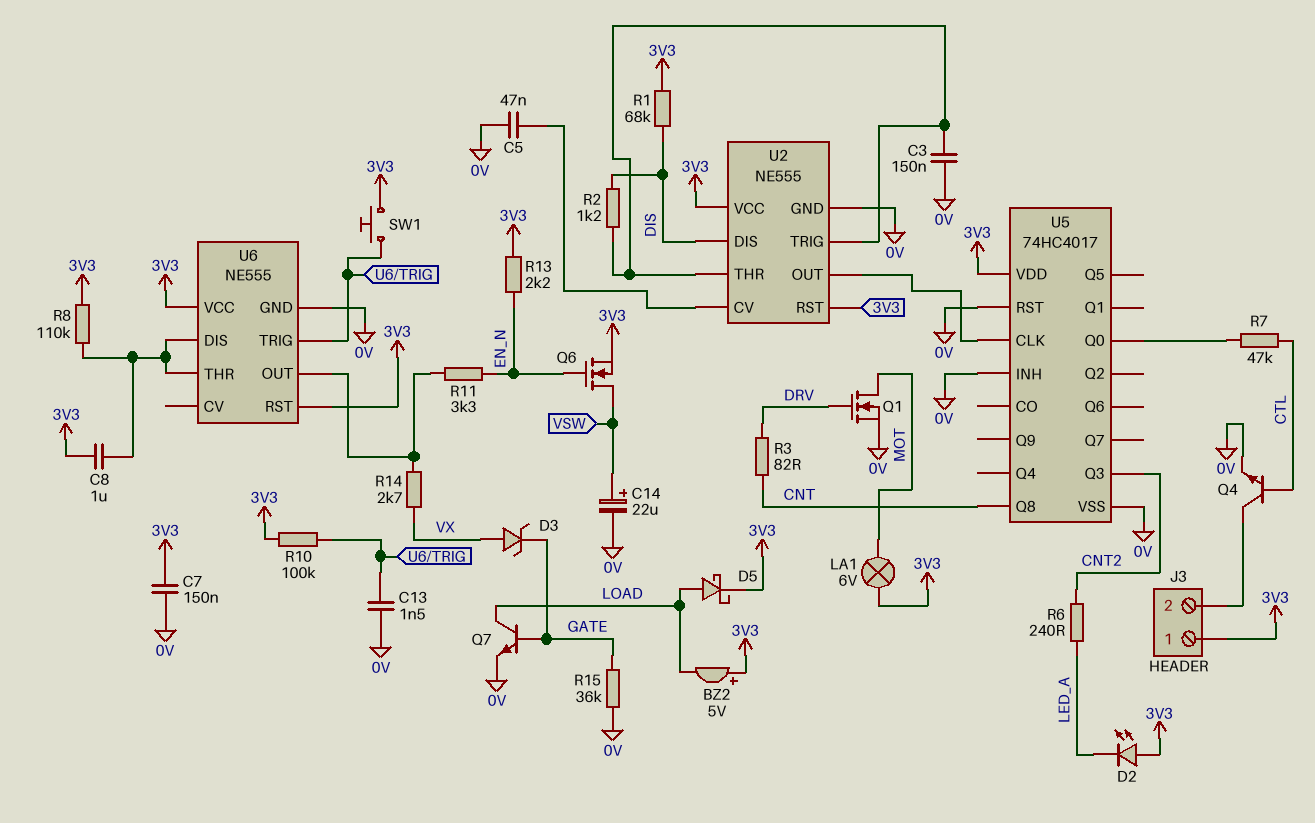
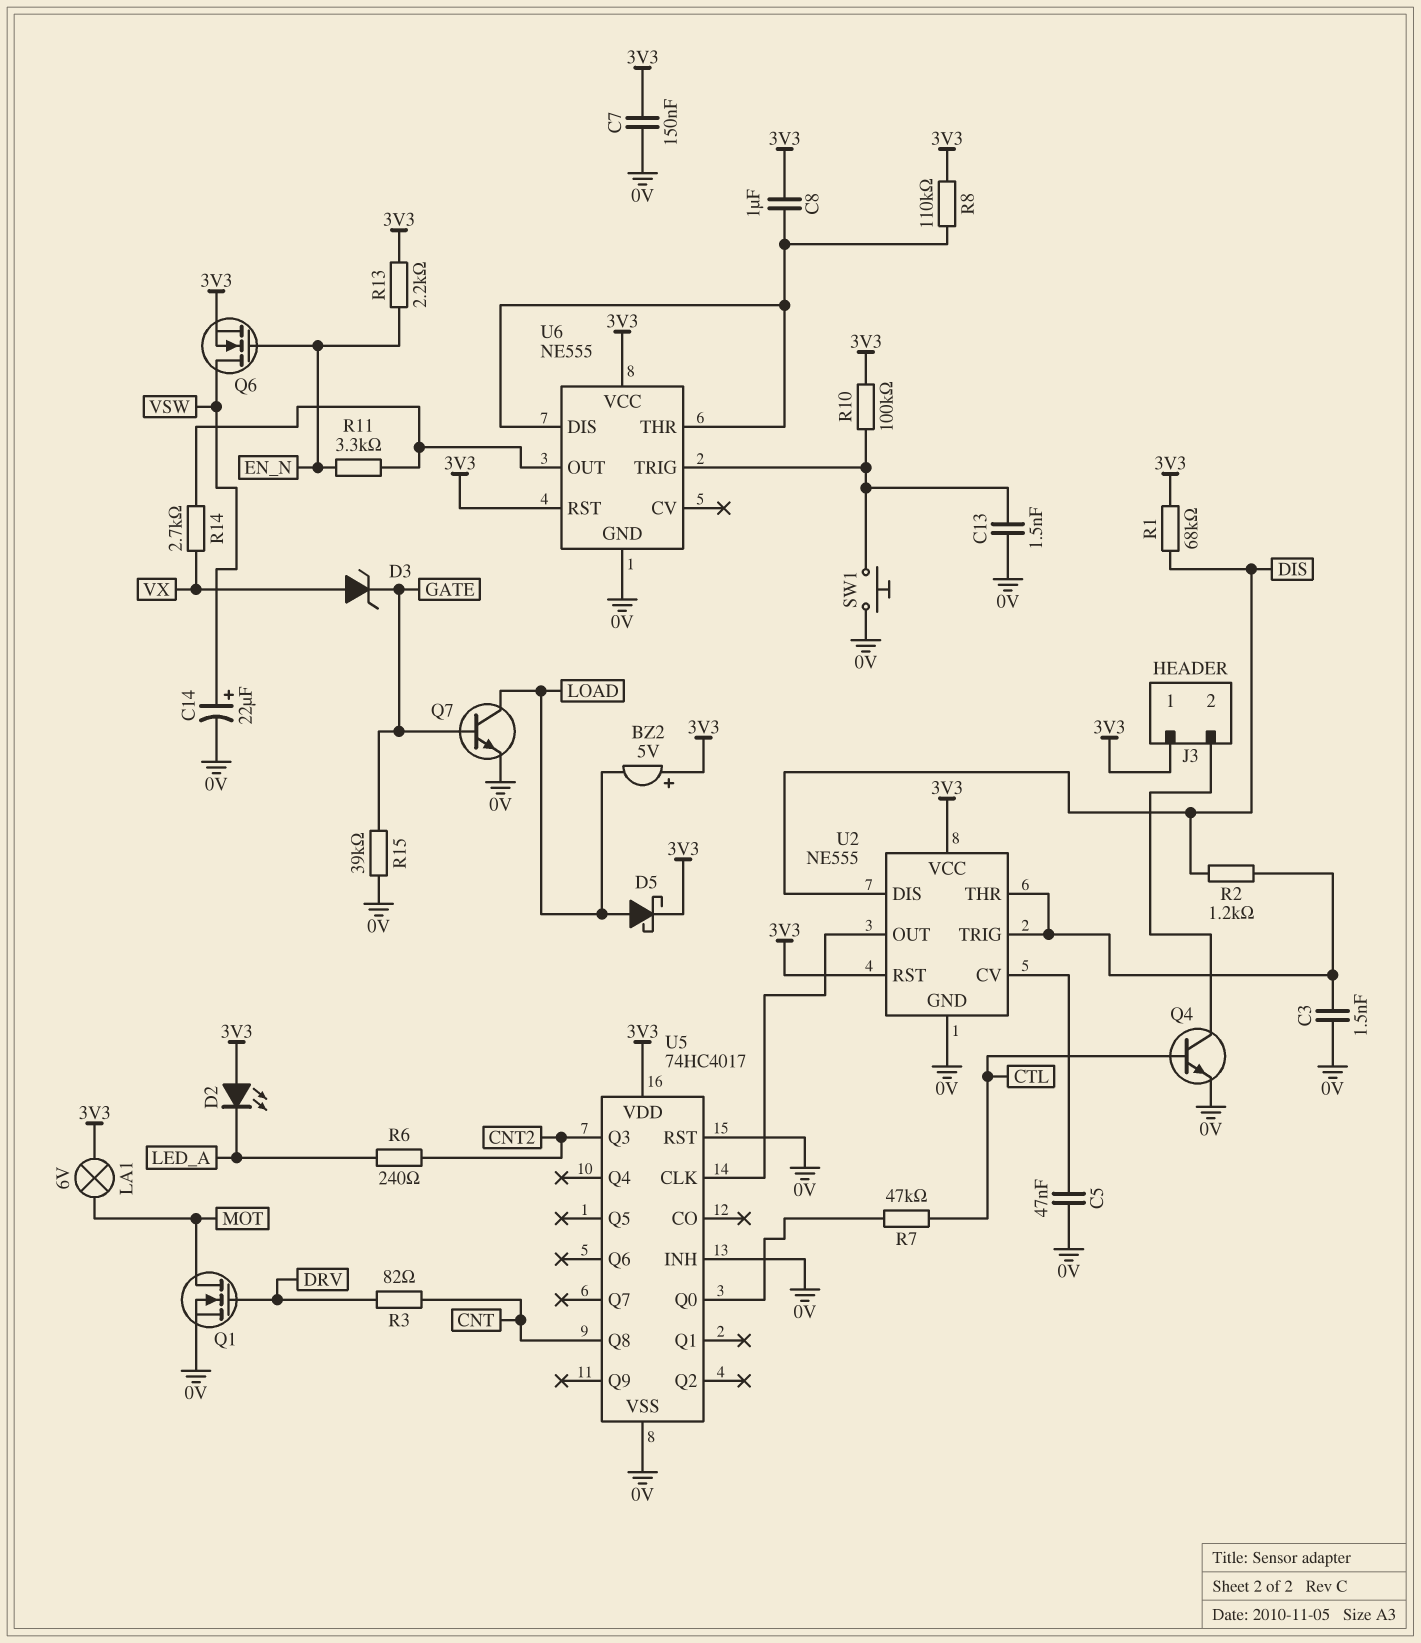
C3: 150nF (0V, U2/THR) -> 1.5nF (0V, U2/THR)
R15: 36k (0V, GATE) -> 39k (0V, GATE)
SW1: button (3V3, U6/TRIG) -> button (0V, U6/TRIG)

